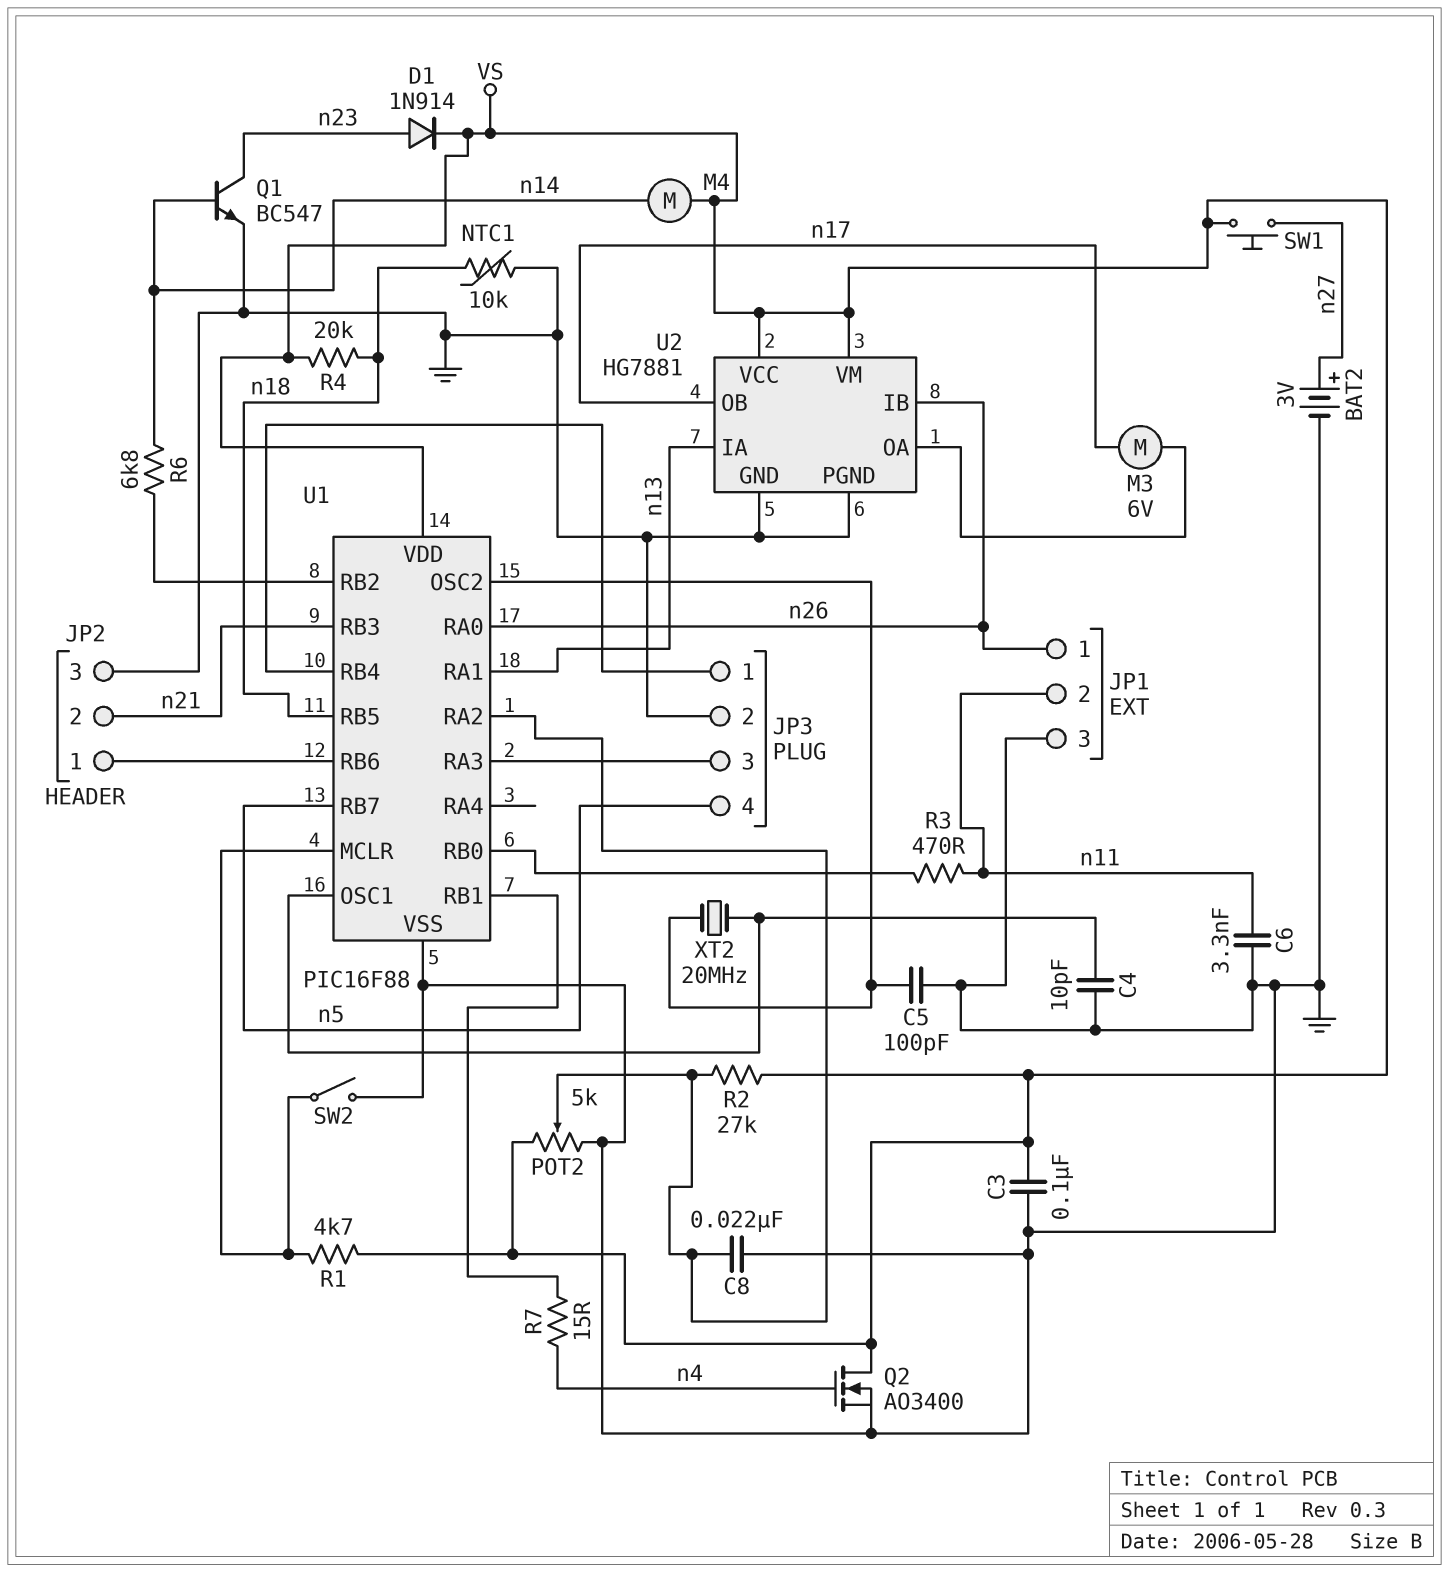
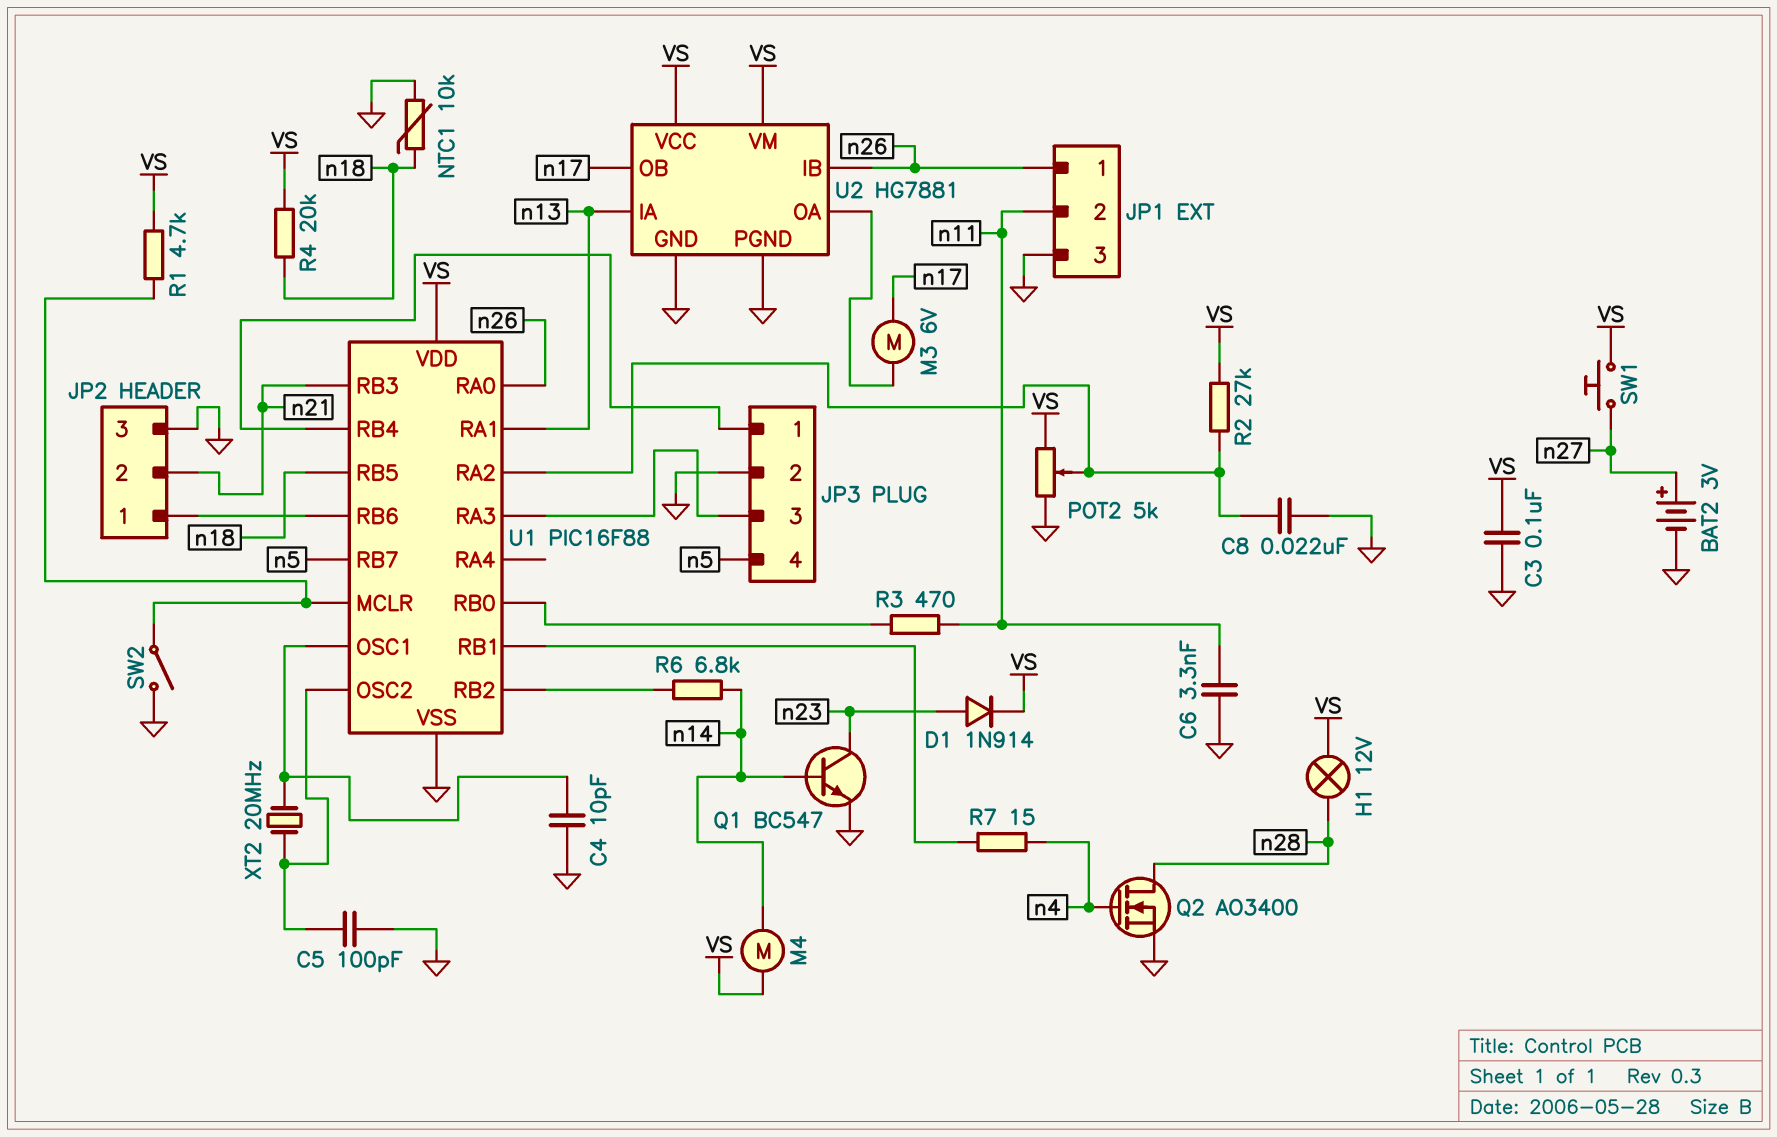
H1: none -> lamp 12V (VS, n28)
Q2: NMOS AO3400 (G n4, D VS, S GND) -> NMOS AO3400 (G n4, D n28, S GND)

